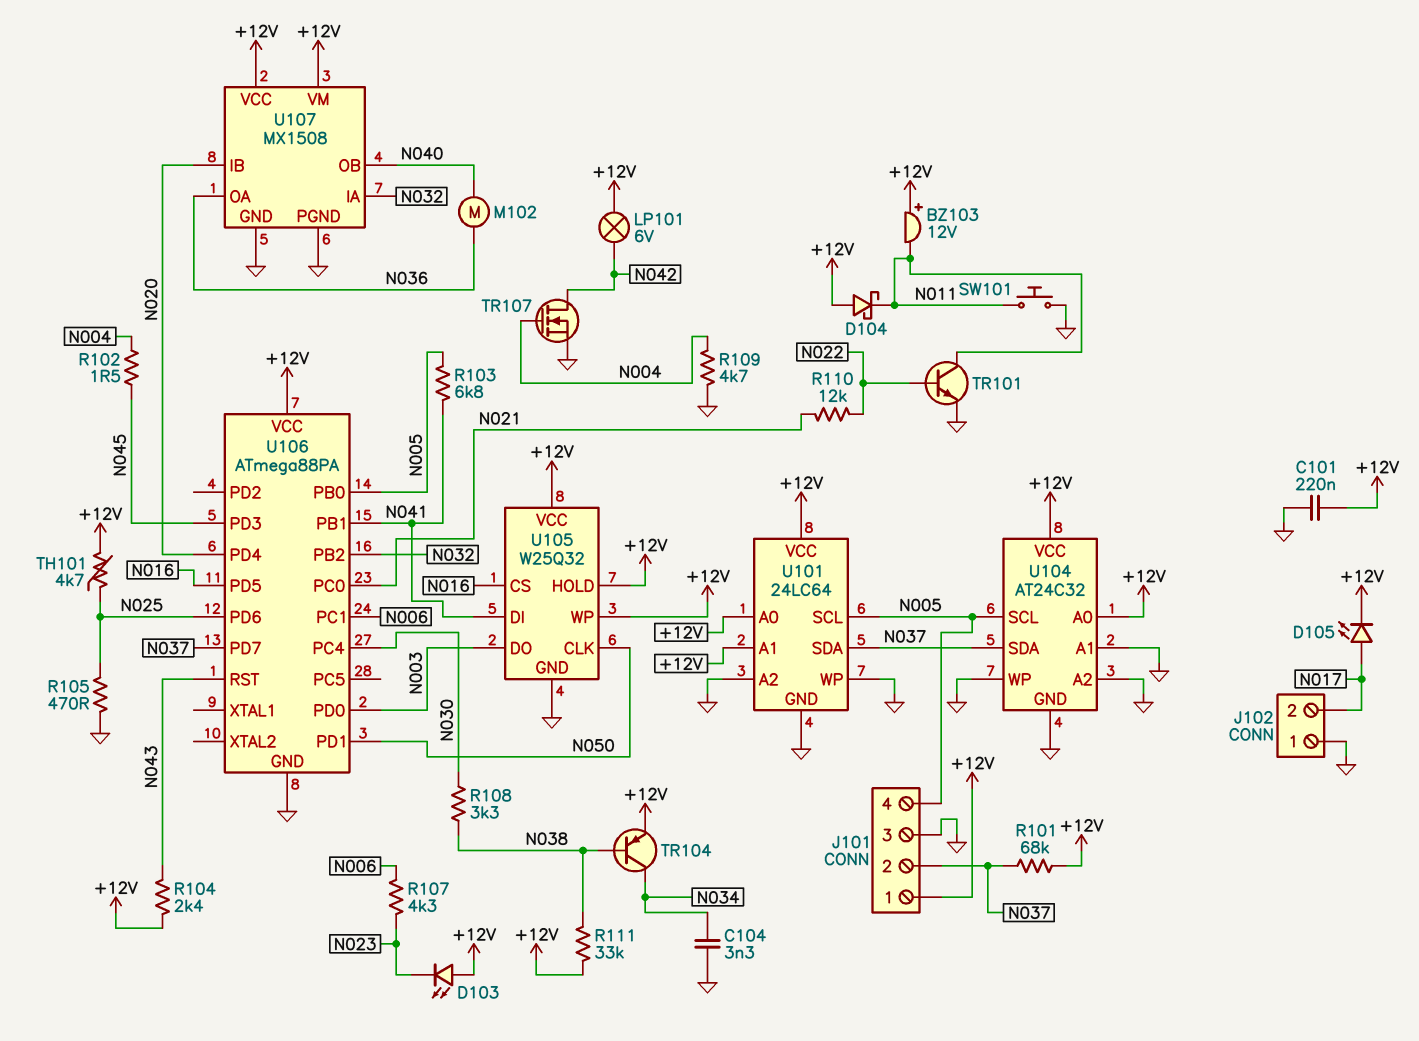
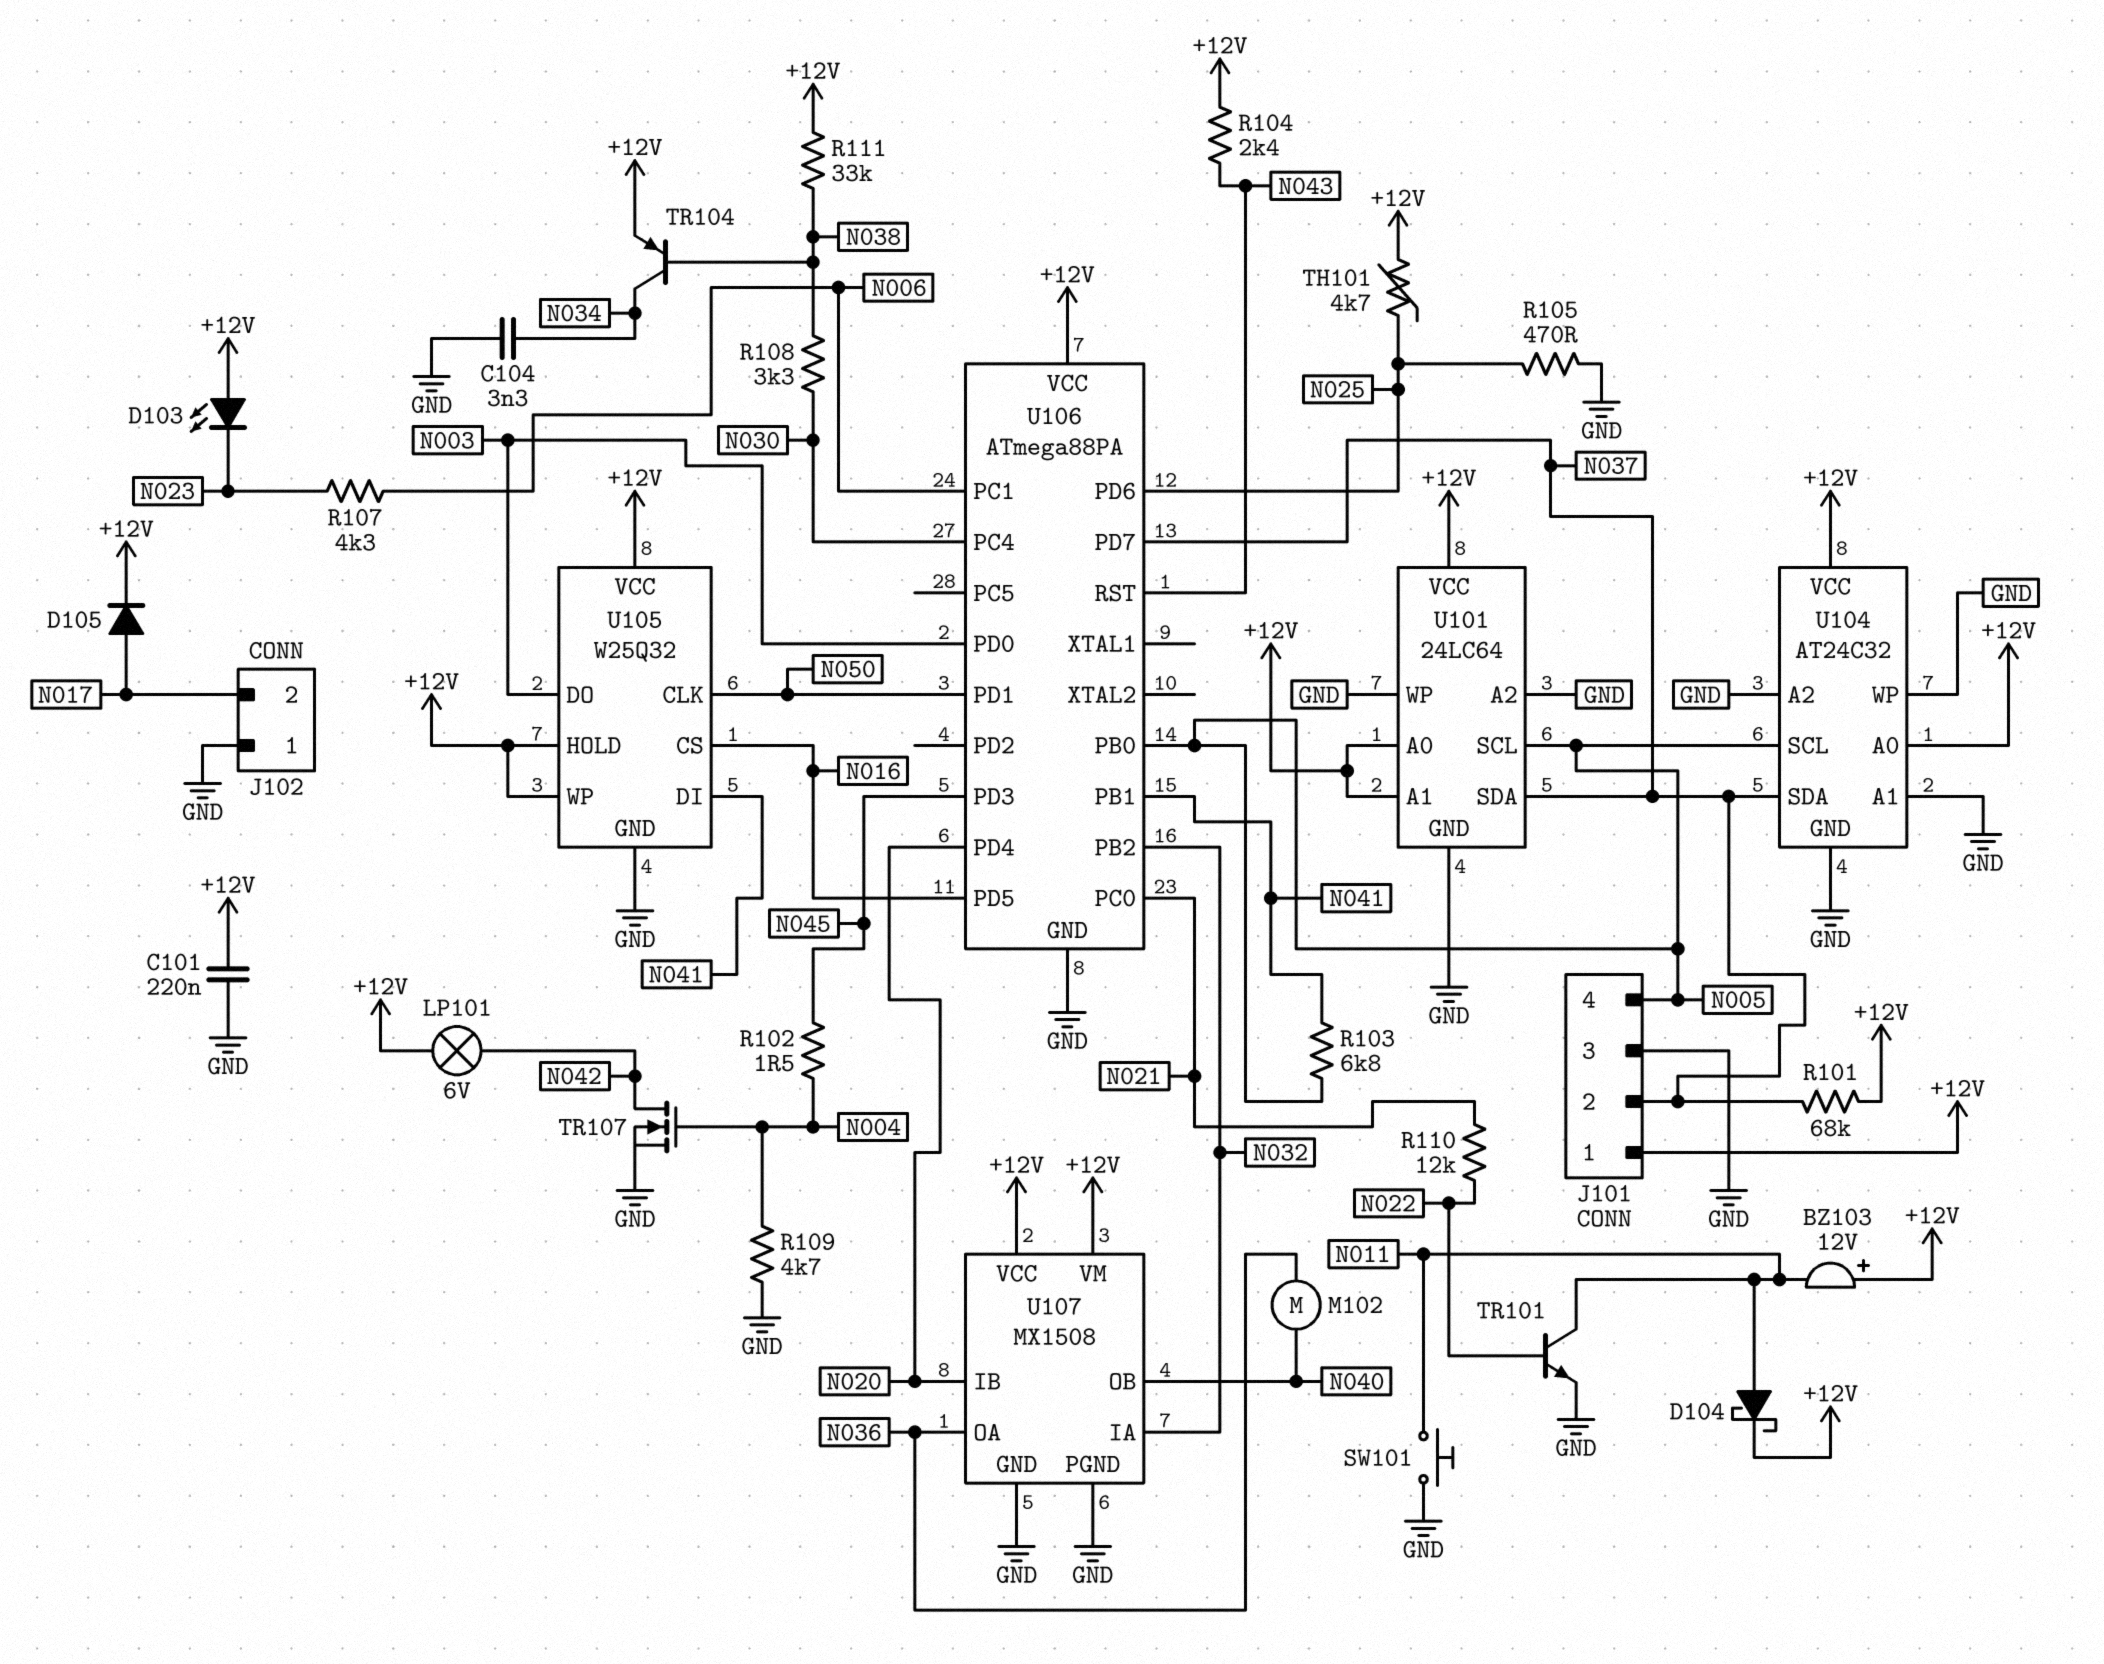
D104: schottky (A +12V, K N011) -> schottky (A N011, K +12V)
D105: LED (A N017, K +12V) -> diode (A N017, K +12V)

